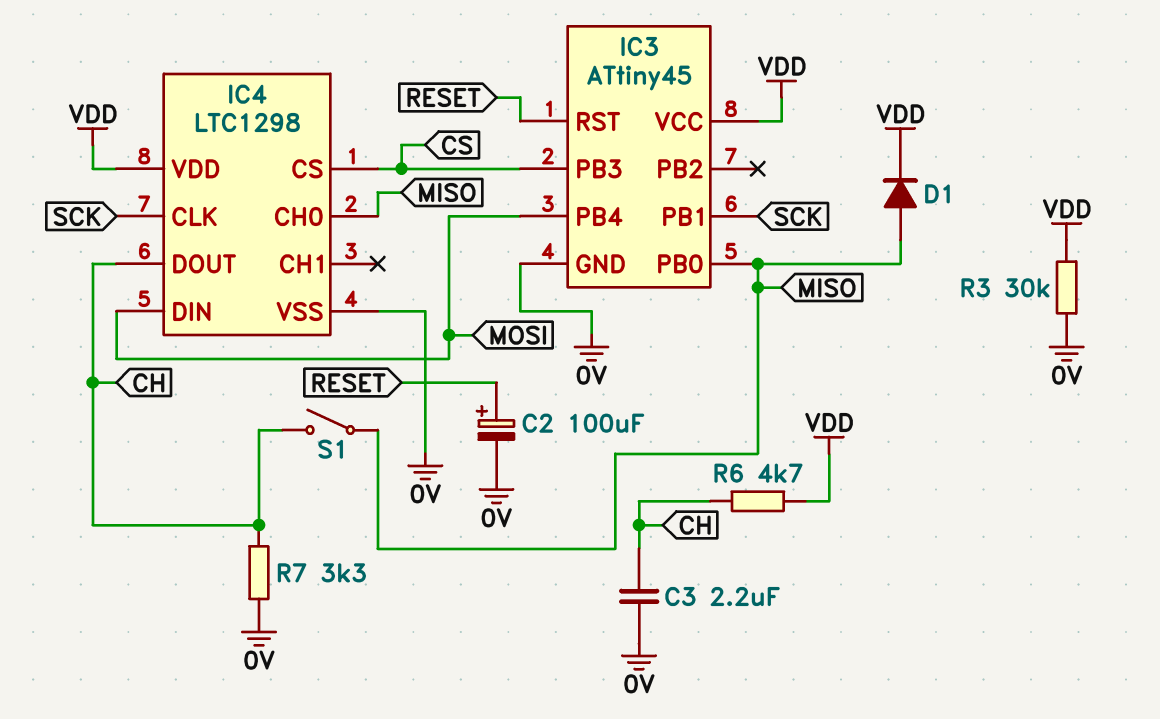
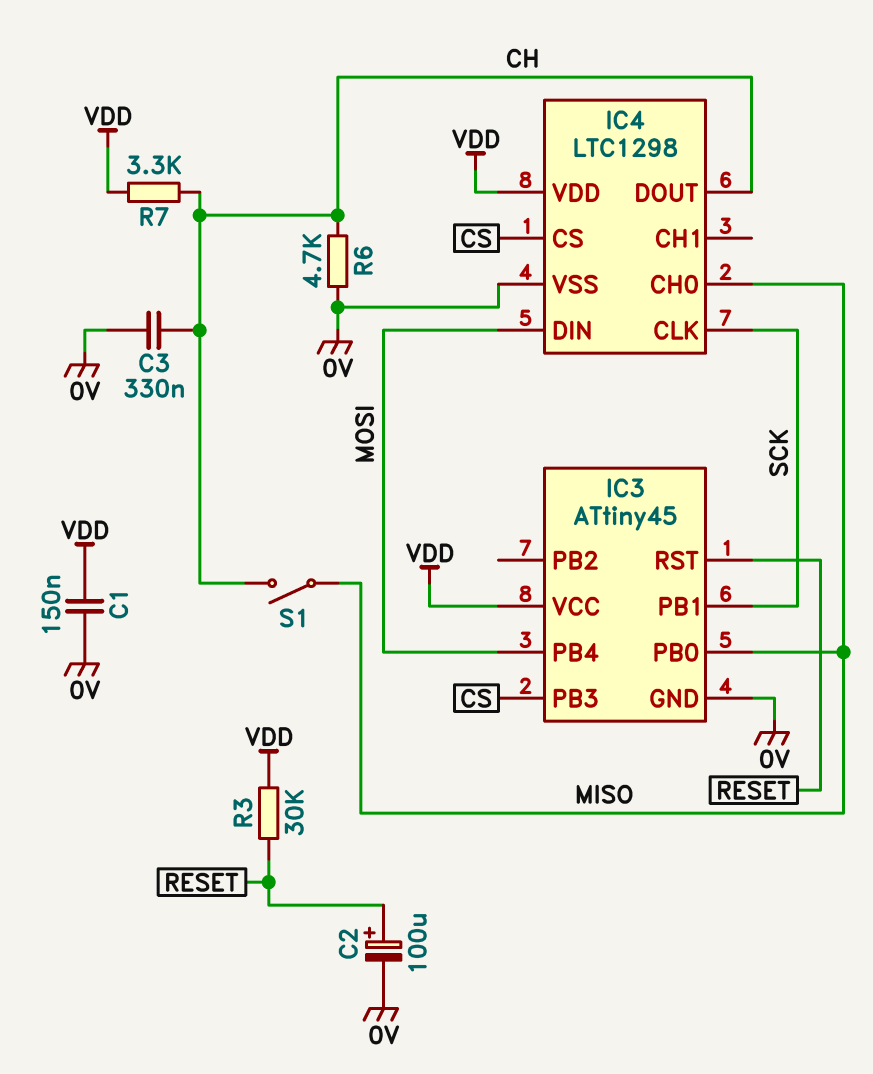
C1: none -> 150nF (0V, VDD)
C3: 2.2uF (0V, CH) -> 330nF (0V, CH)
D1: diode (A MISO, K VDD) -> none
R3: 30k (0V, VDD) -> 30k (RESET, VDD)
R6: 4.7k (CH, VDD) -> 4.7k (0V, CH)
R7: 3.3k (0V, CH) -> 3.3k (CH, VDD)

